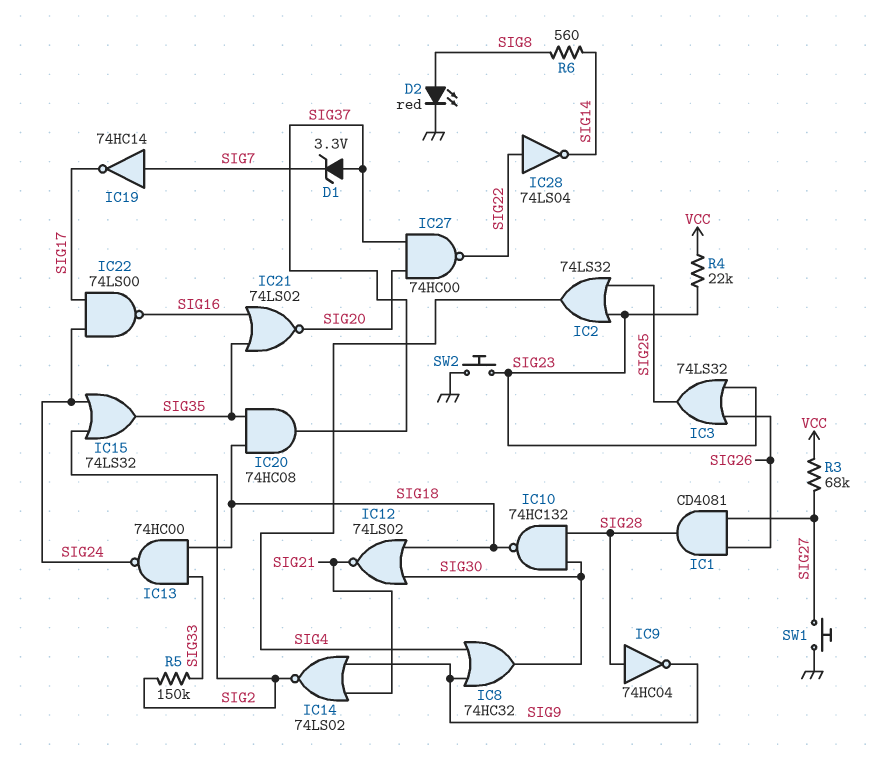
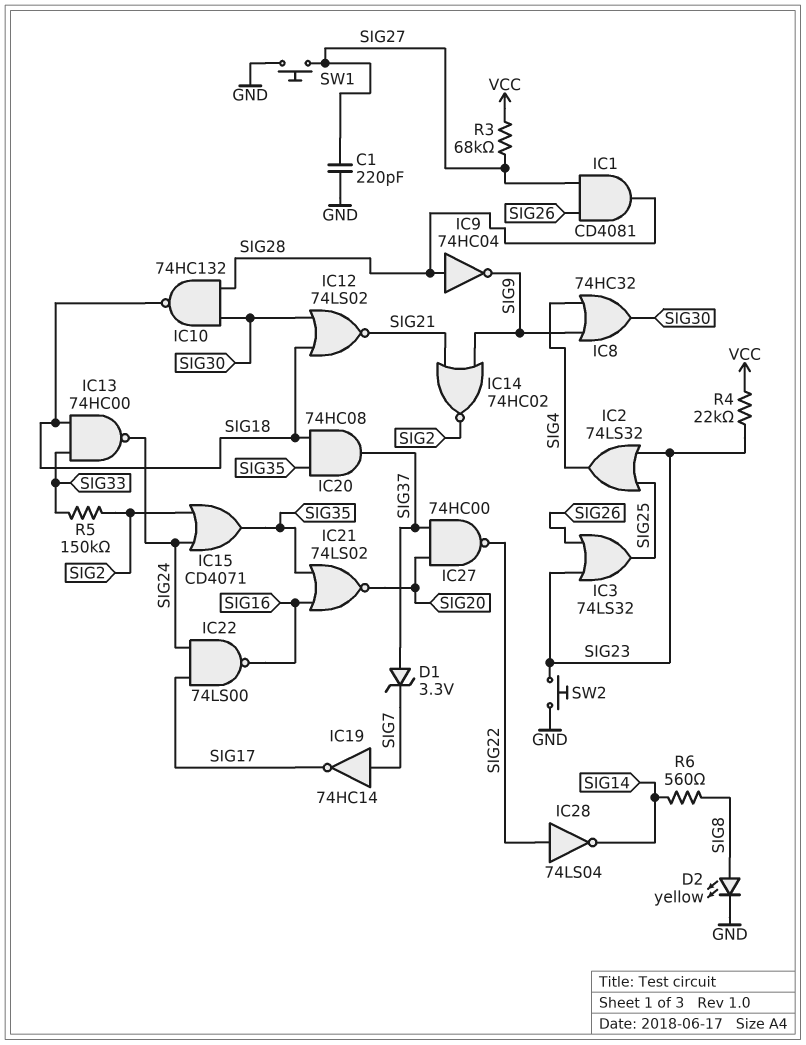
C1: none -> 220pF (GND, SIG27)
D2: LED red (A SIG8, K GND) -> LED yellow (A SIG8, K GND)
IC14: NOR 74LS02 (in SIG9, in SIG21, out SIG2) -> NOR 74HC02 (in SIG9, in SIG21, out SIG2)
IC15: OR 74LS32 (in SIG2, in SIG24, out SIG35) -> OR CD4071 (in SIG2, in SIG24, out SIG35)

